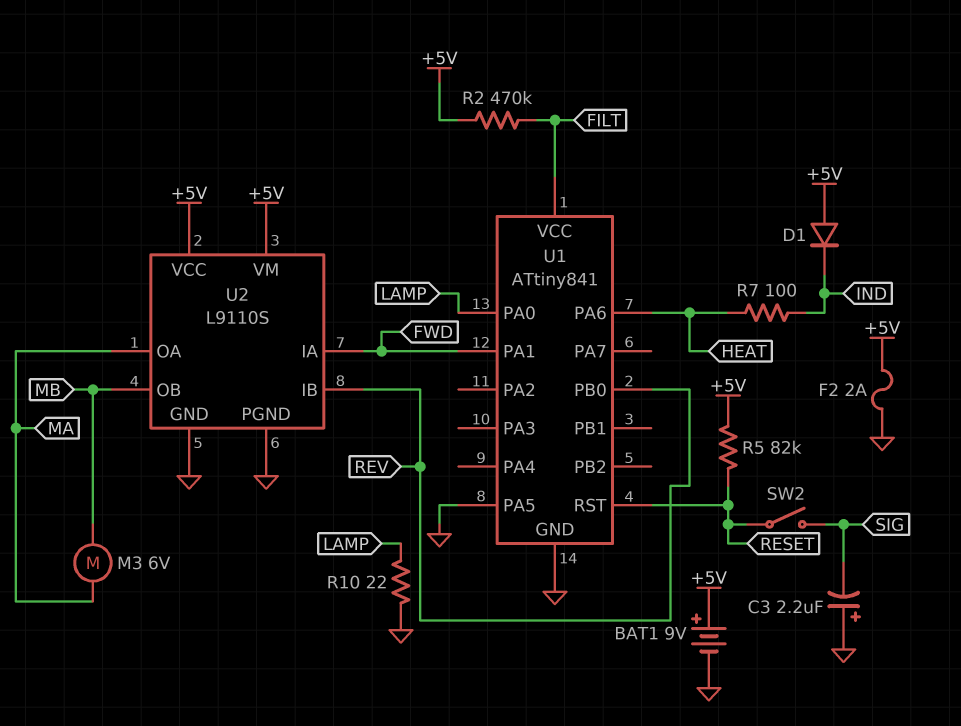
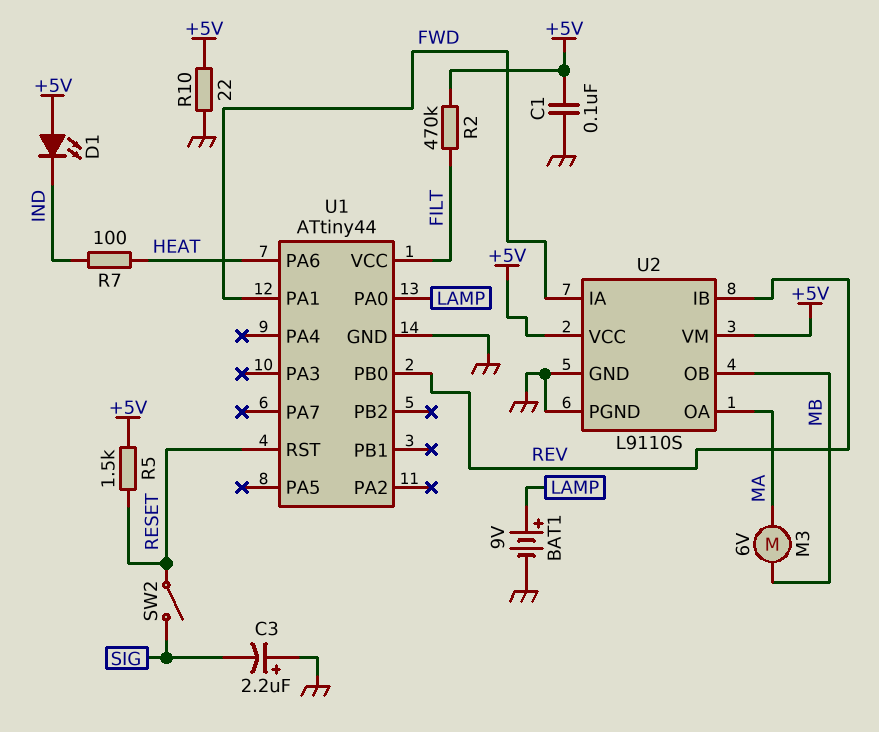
BAT1: 9V (plus +5V, minus GND) -> 9V (plus LAMP, minus GND)
C1: none -> 100nF (+5V, GND)
D1: diode (A +5V, K IND) -> LED (A +5V, K IND)
F2: 2A (+5V, GND) -> none
R5: 82k (+5V, RESET) -> 1.5k (+5V, RESET)
R10: 22 (GND, LAMP) -> 22 (+5V, GND)
U1: ATtiny841 -> ATtiny44
U1 pin PA5: GND -> none

